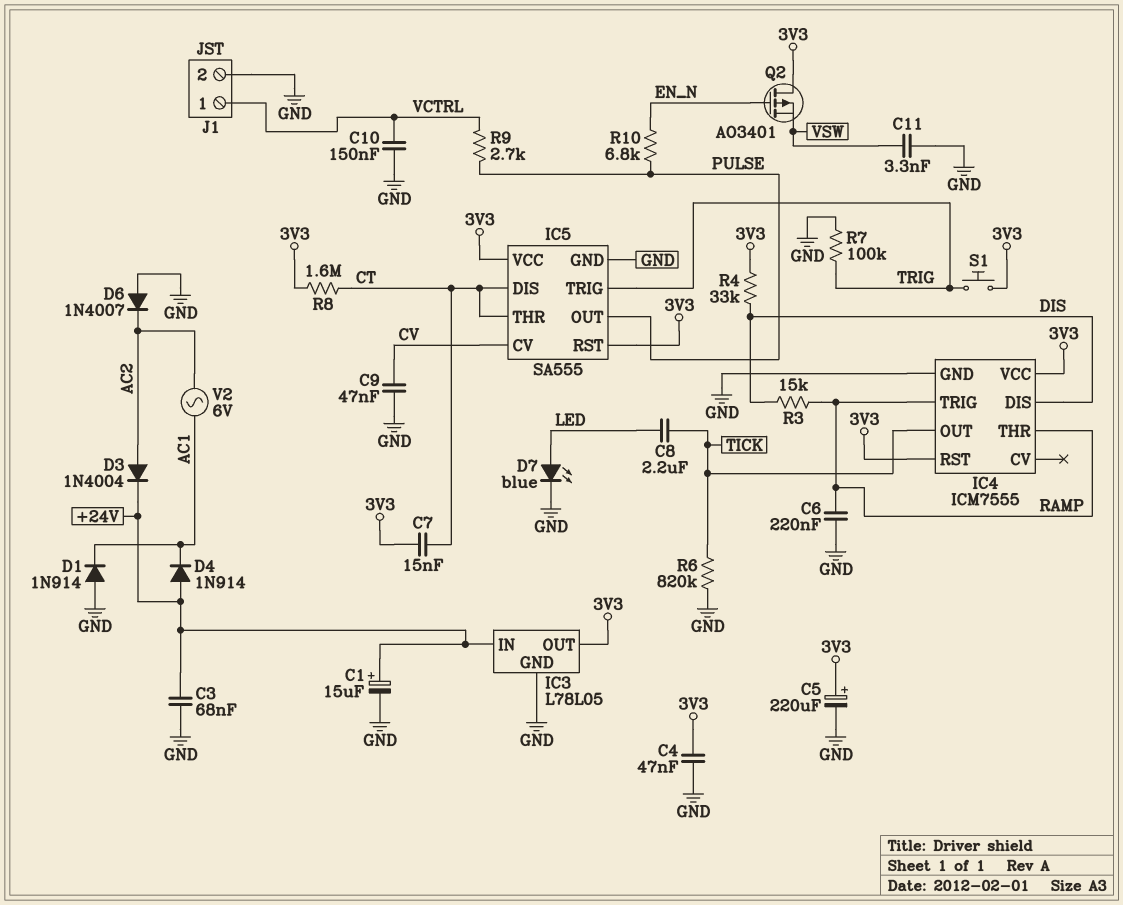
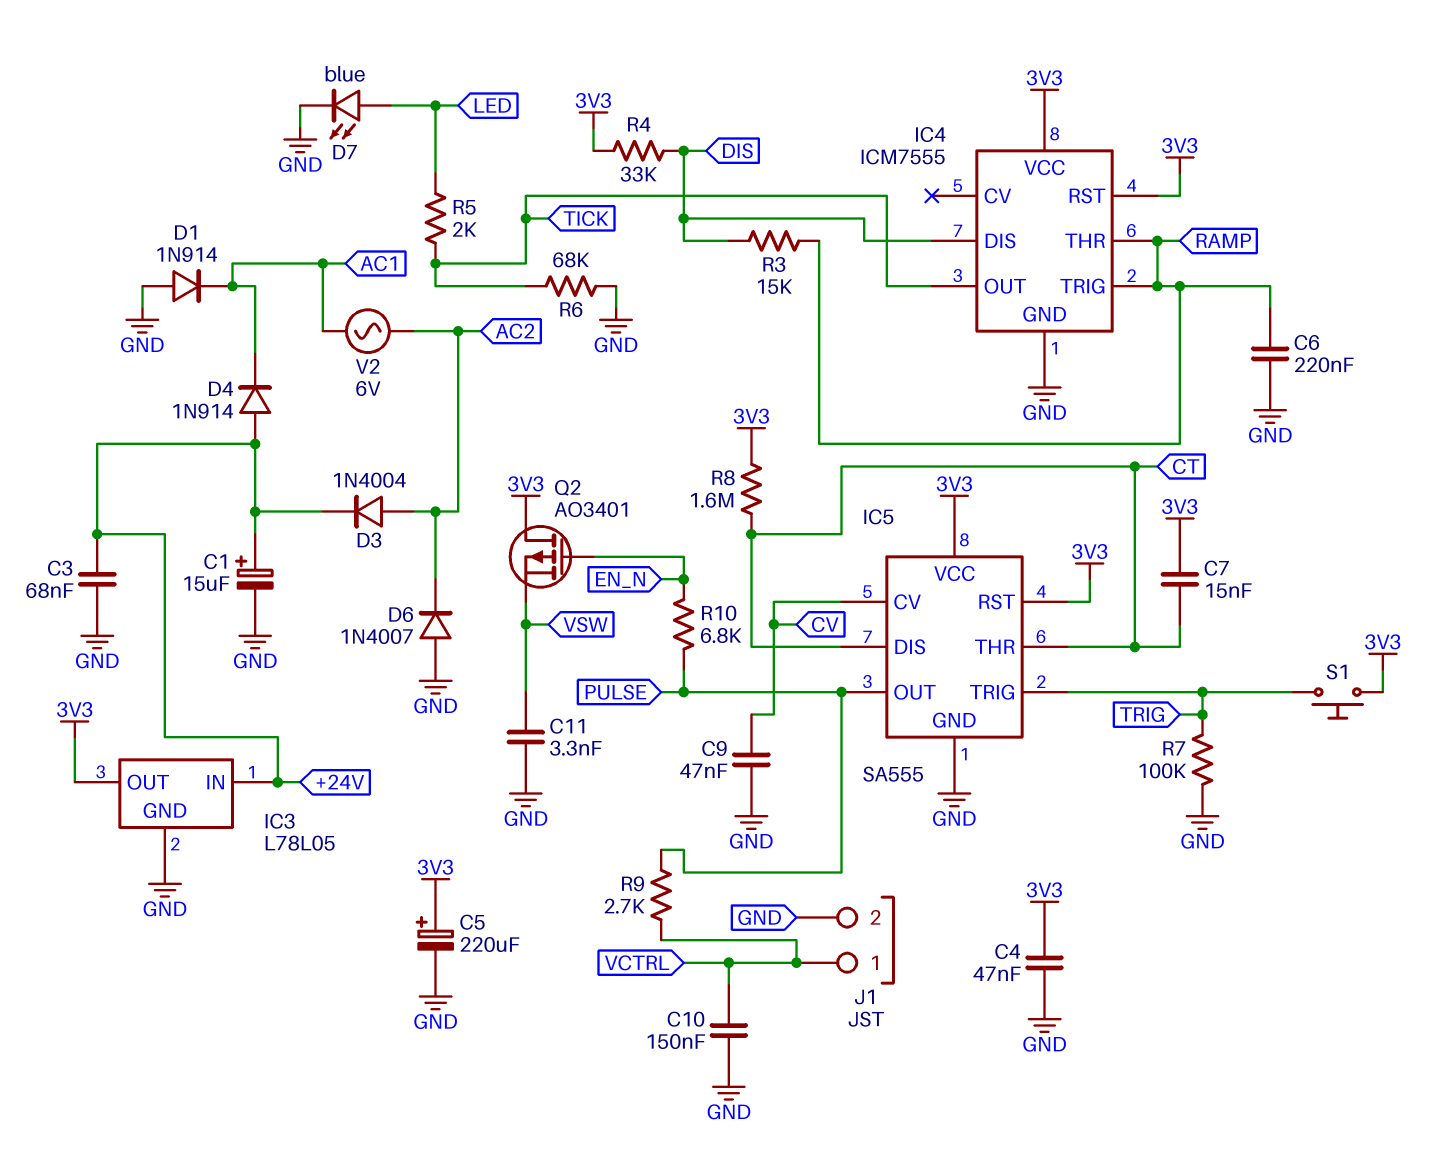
C8: 2.2uF (LED, TICK) -> none
R5: none -> 2k (LED, TICK)
R6: 820k (GND, TICK) -> 68k (GND, TICK)

